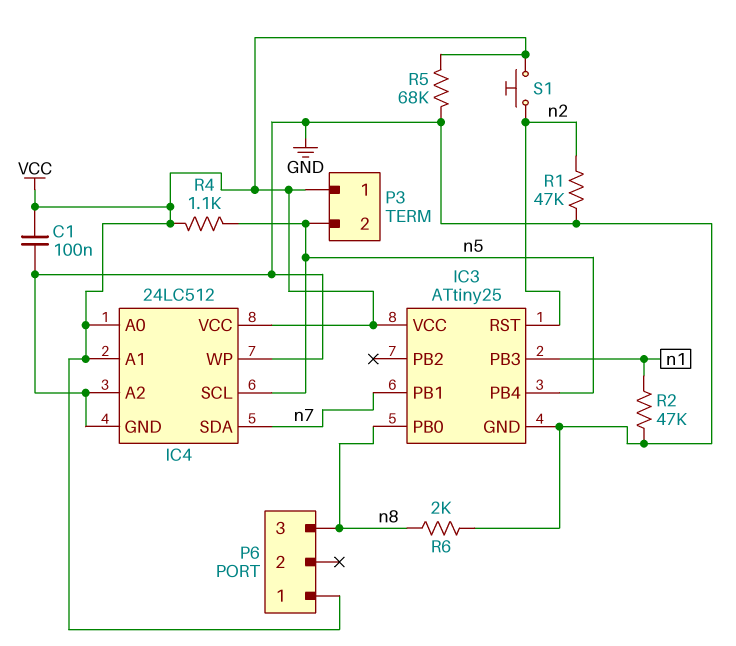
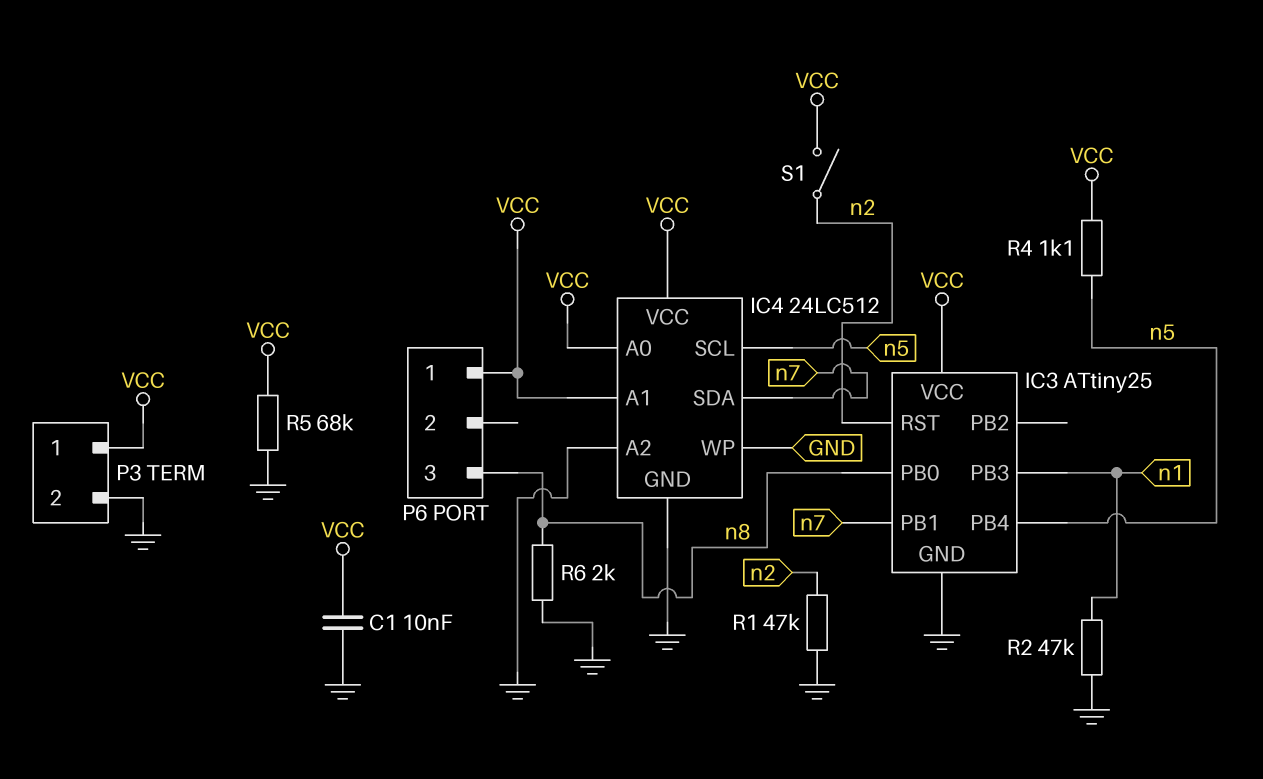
C1: 100nF (GND, VCC) -> 10nF (GND, VCC)
P3 pin 2: n5 -> GND
S1: button (VCC, n2) -> switch (VCC, n2)

